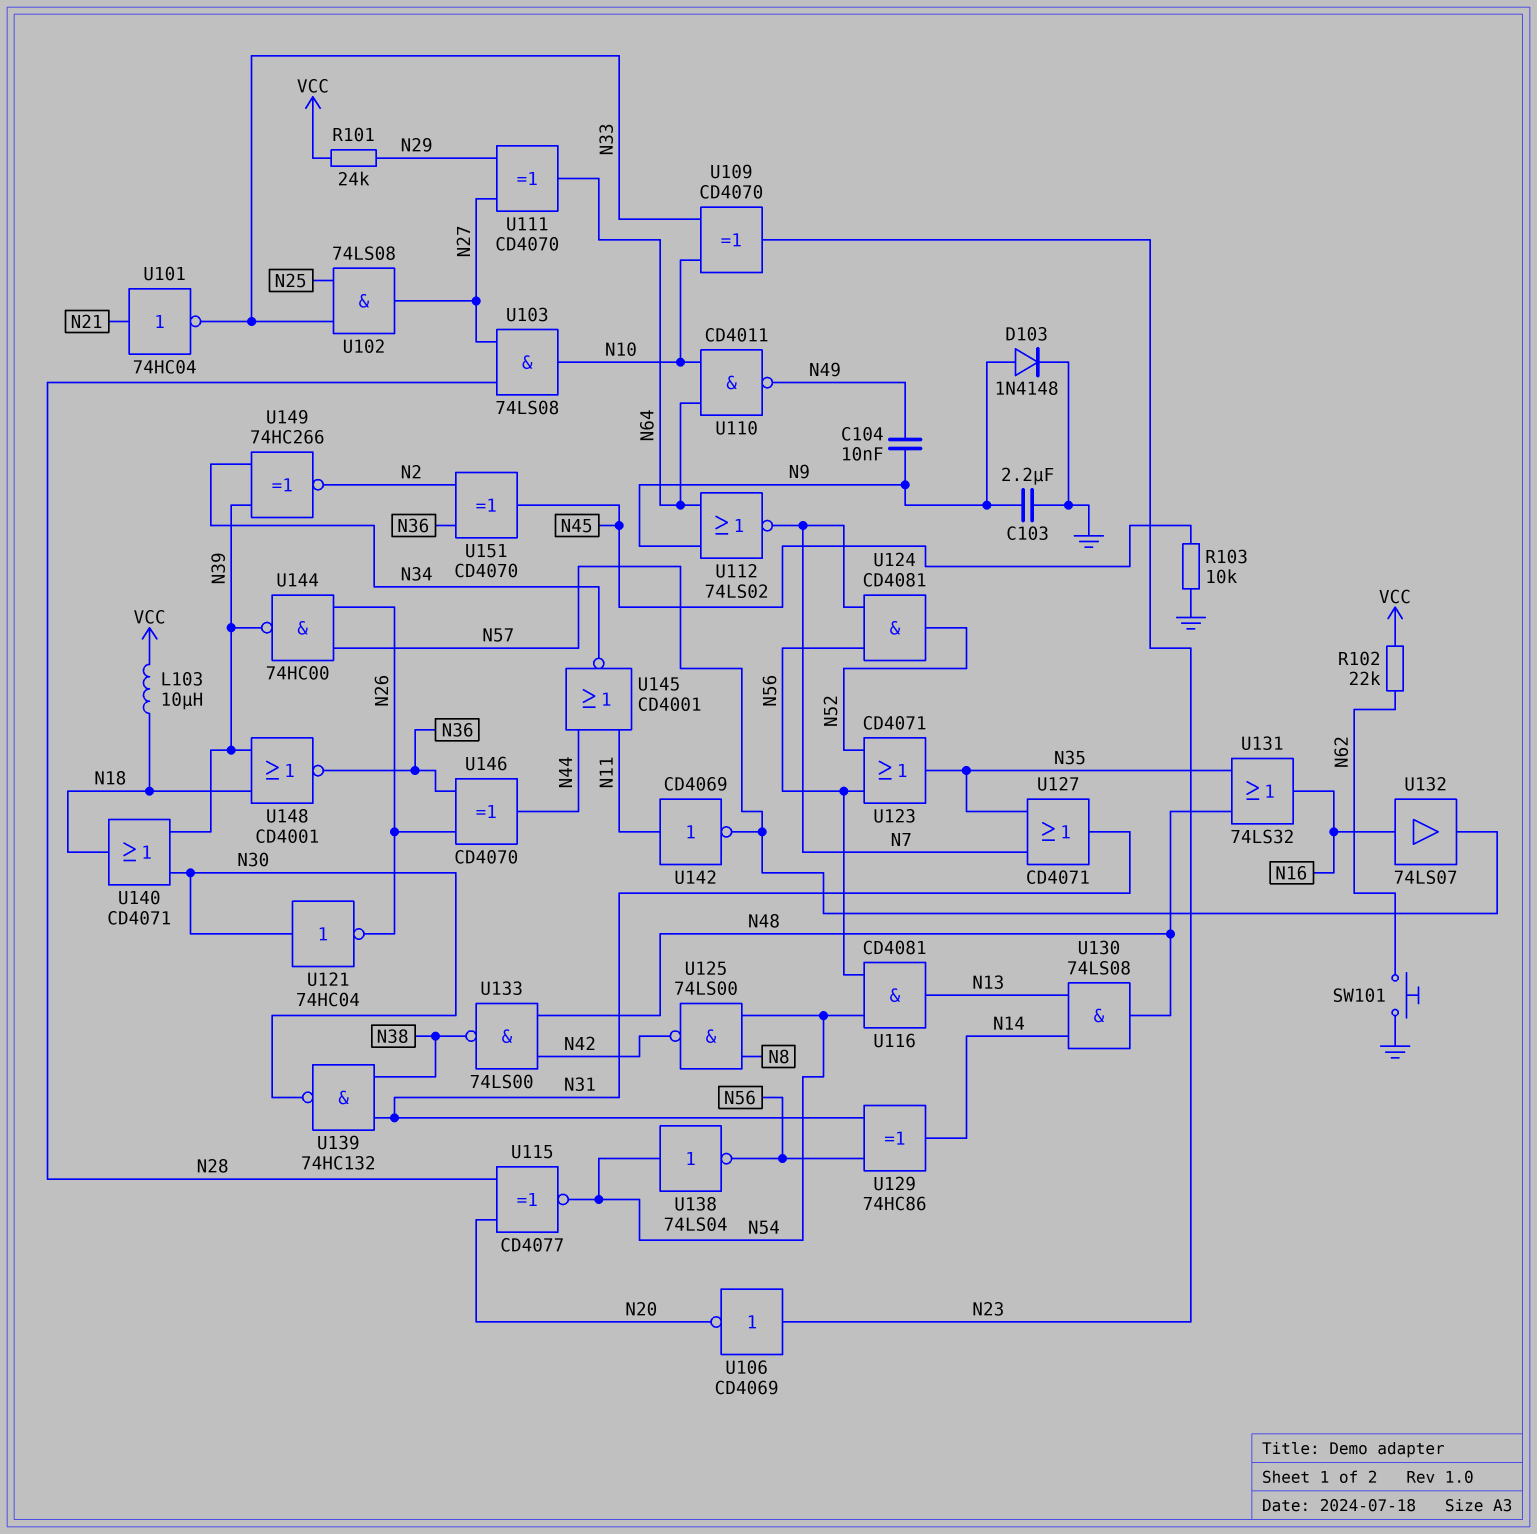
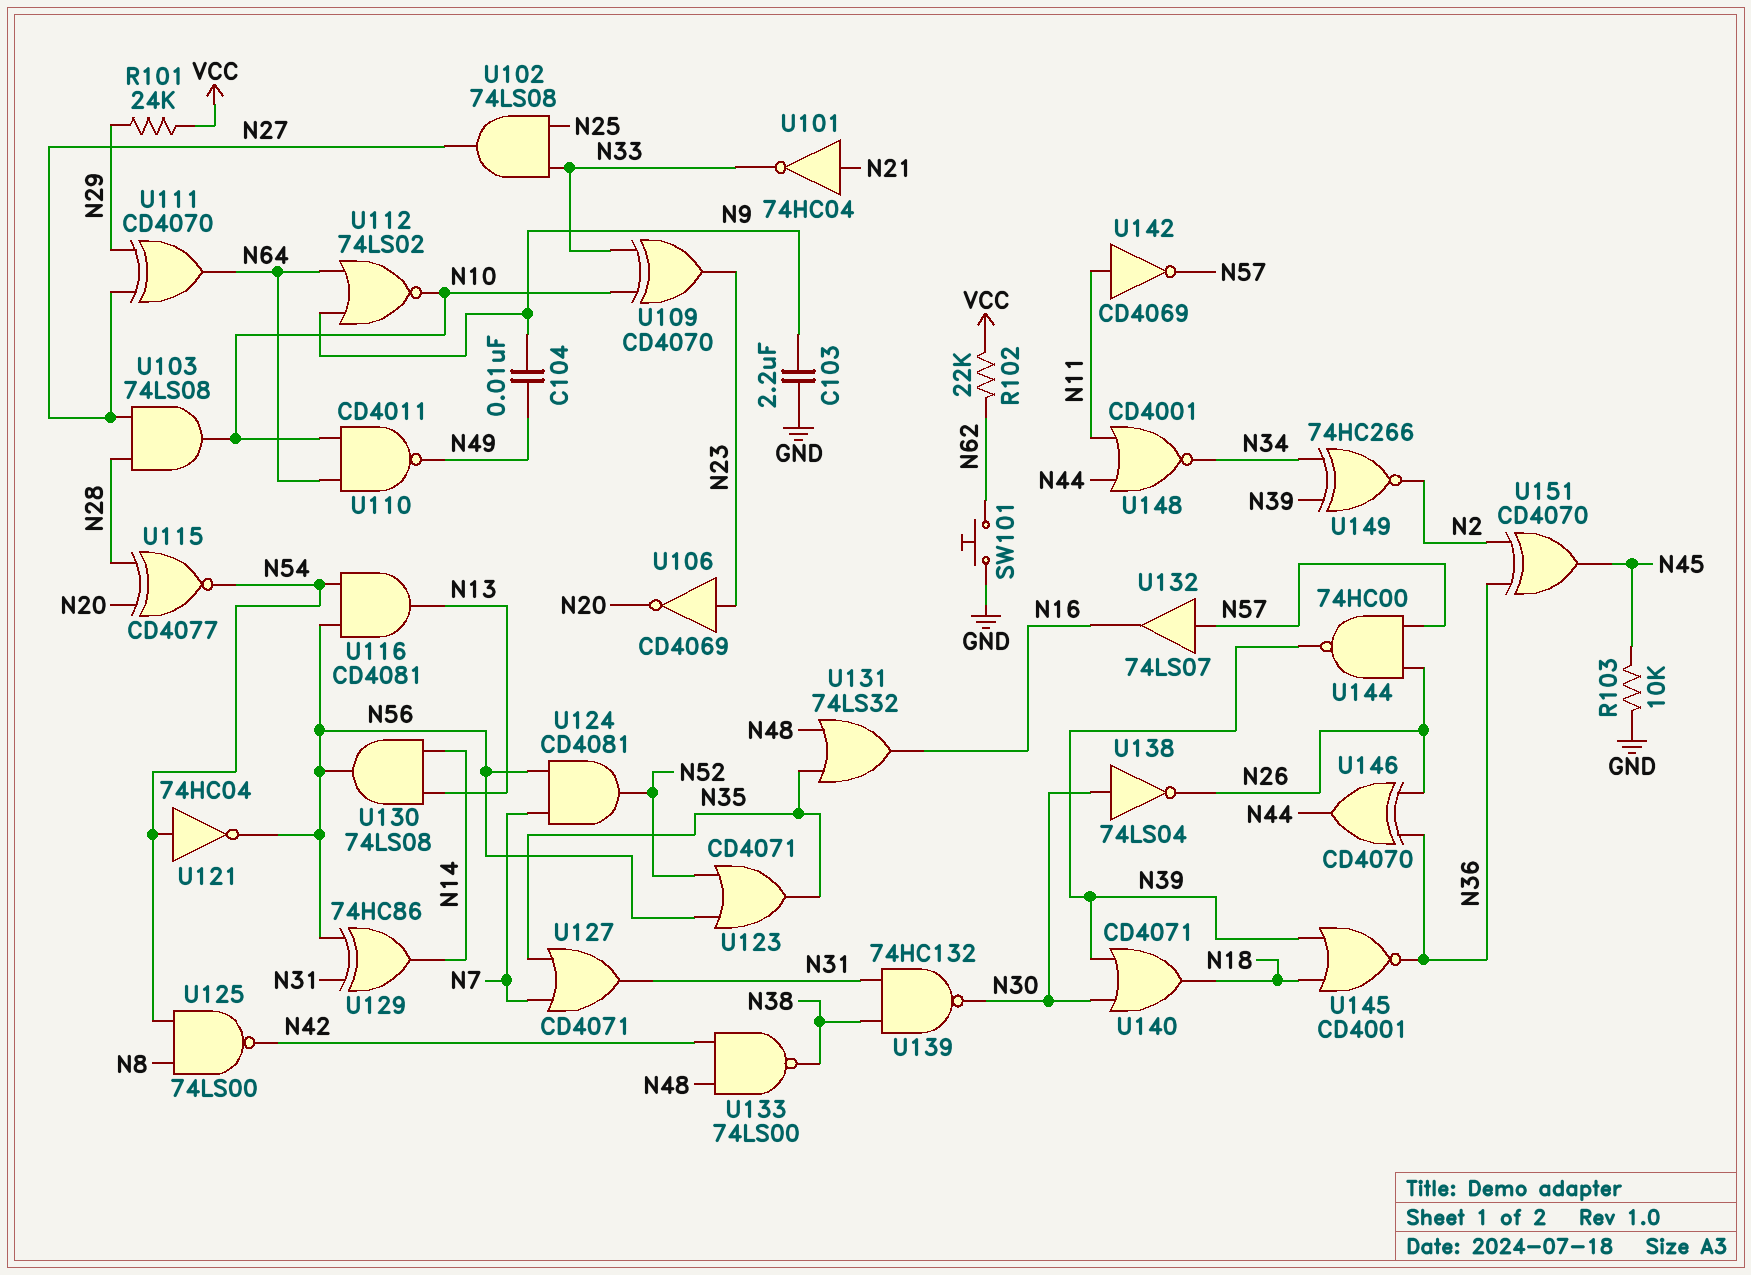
D103: diode 1N4148 (A N9, K GND) -> none
L103: 10uH (N18, VCC) -> none
U112: NOR 74LS02 (in N9, in N64, out N7) -> NOR 74LS02 (in N9, in N64, out N10)
U121: NOT 74HC04 (in N30, out N26) -> NOT 74HC04 (in N54, out N56)
U130: AND 74LS08 (in N13, in N14, out N48) -> AND 74LS08 (in N13, in N14, out N56)
U132: buffer 74LS07 (in N16, out N57) -> buffer 74LS07 (in N57, out N16)
U138: NOT 74LS04 (in N54, out N56) -> NOT 74LS04 (in N30, out N26)
U145: NOR CD4001 (in N11, in N44, out N34) -> NOR CD4001 (in N18, in N39, out N36)
U148: NOR CD4001 (in N18, in N39, out N36) -> NOR CD4001 (in N11, in N44, out N34)

